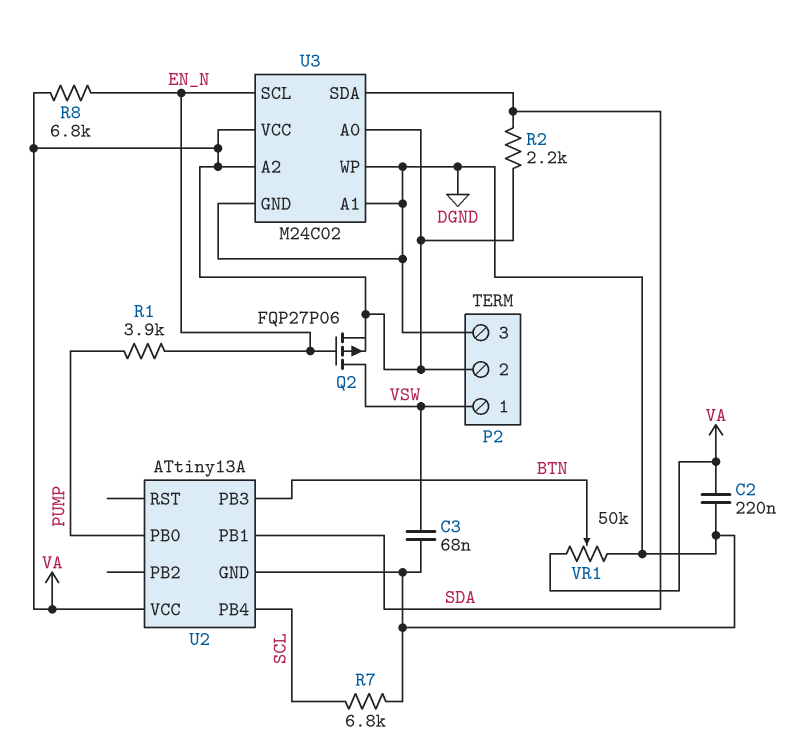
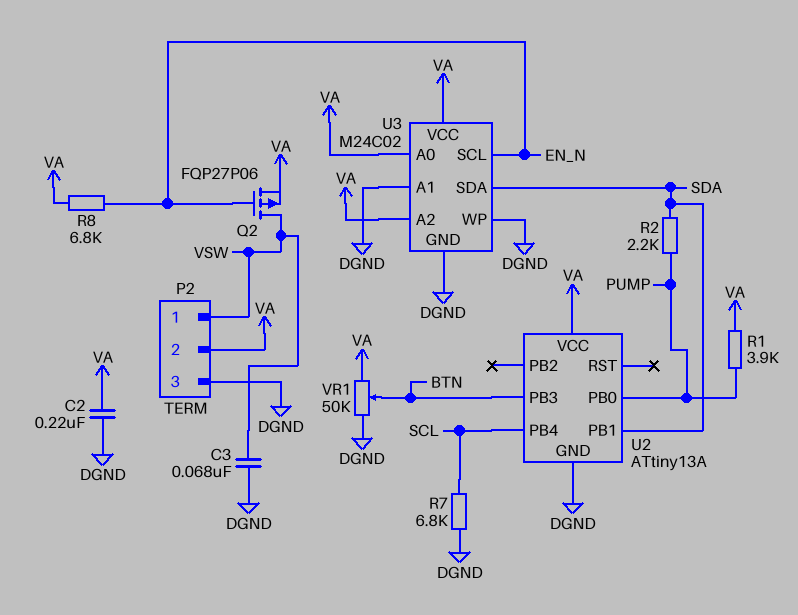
R1: 3.9k (EN_N, PUMP) -> 3.9k (PUMP, VA)
R2: 2.2k (SDA, VA) -> 2.2k (PUMP, SDA)

